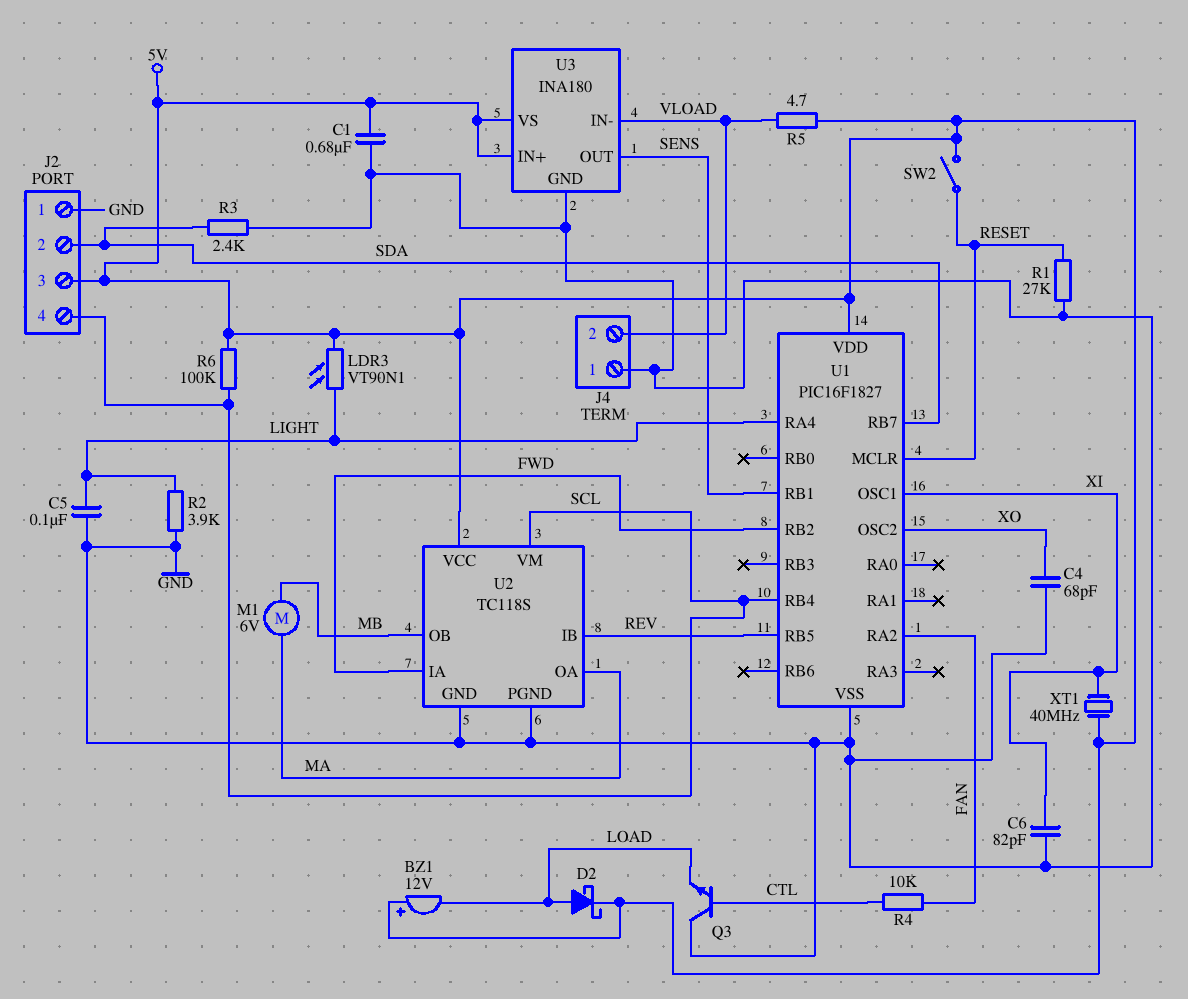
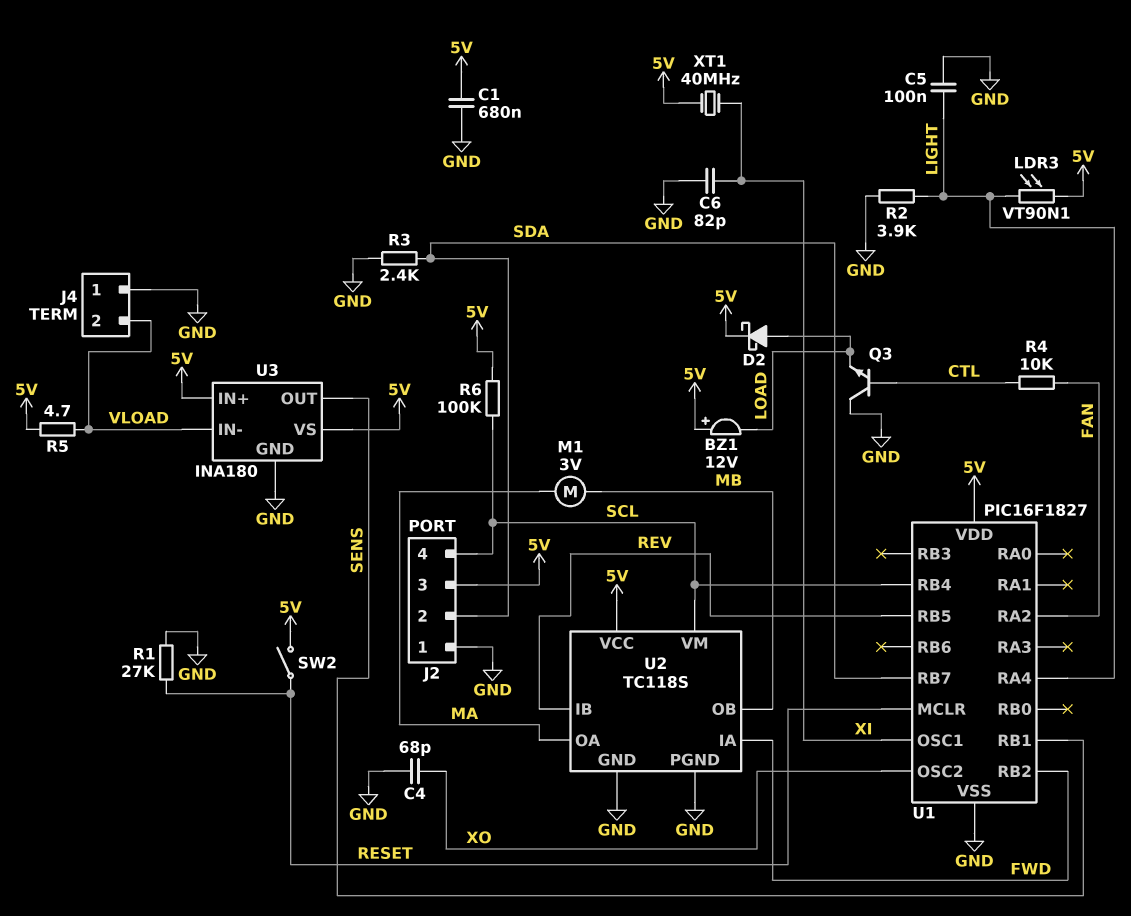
M1: motor 6V (MA, MB) -> motor 3V (MA, MB)

